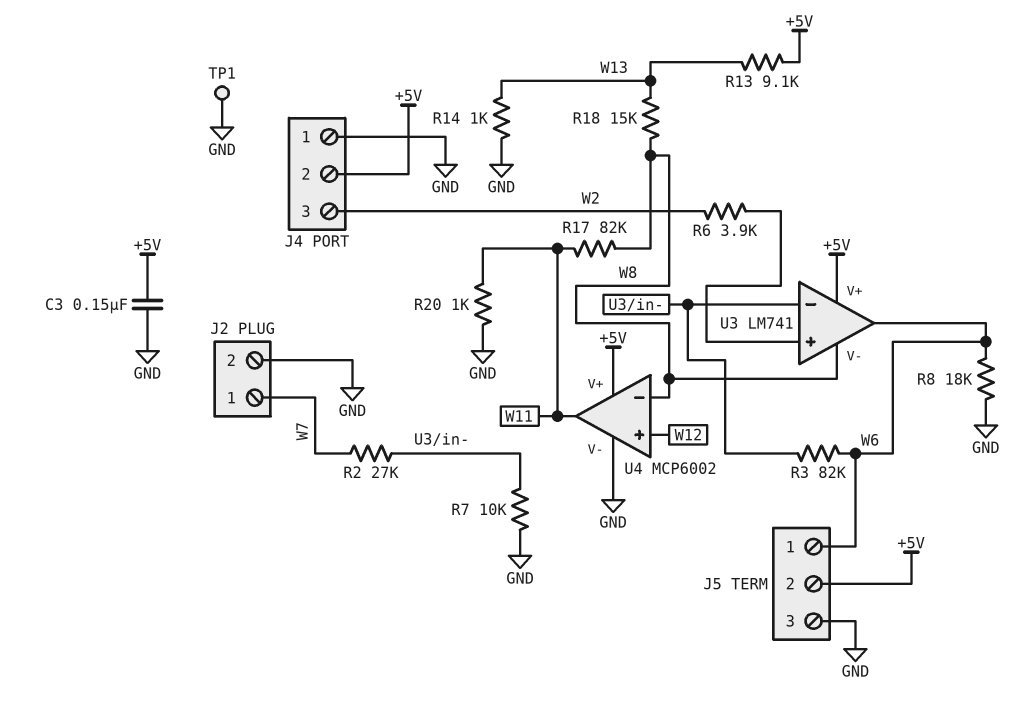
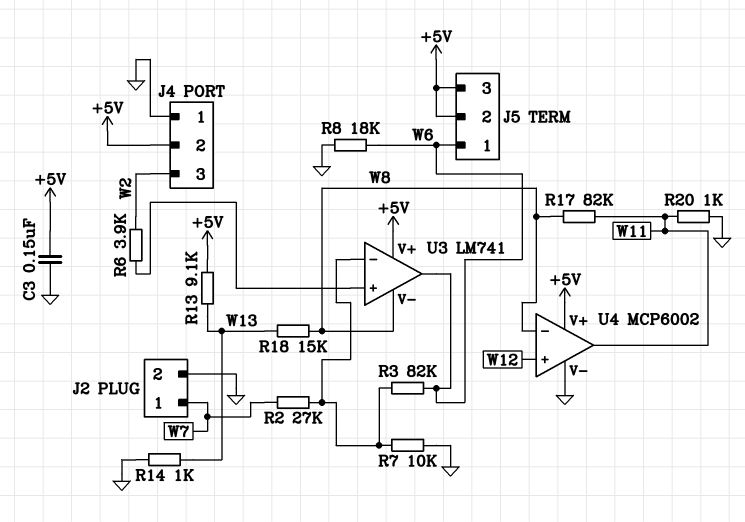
J5 pin 3: GND -> +5V
TP1: test point (GND) -> none

